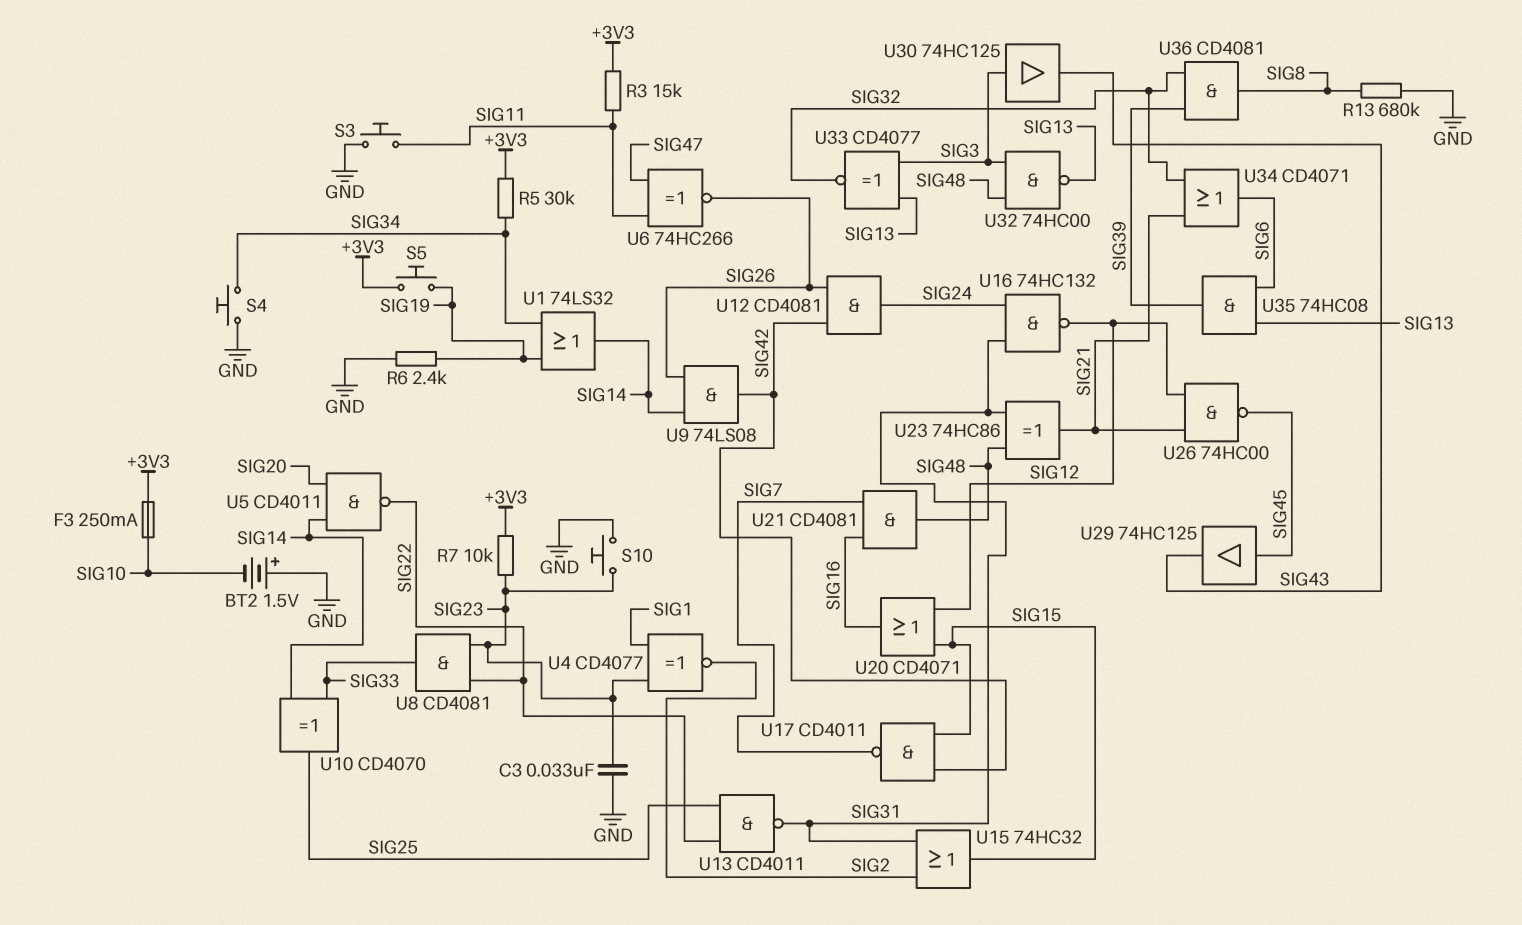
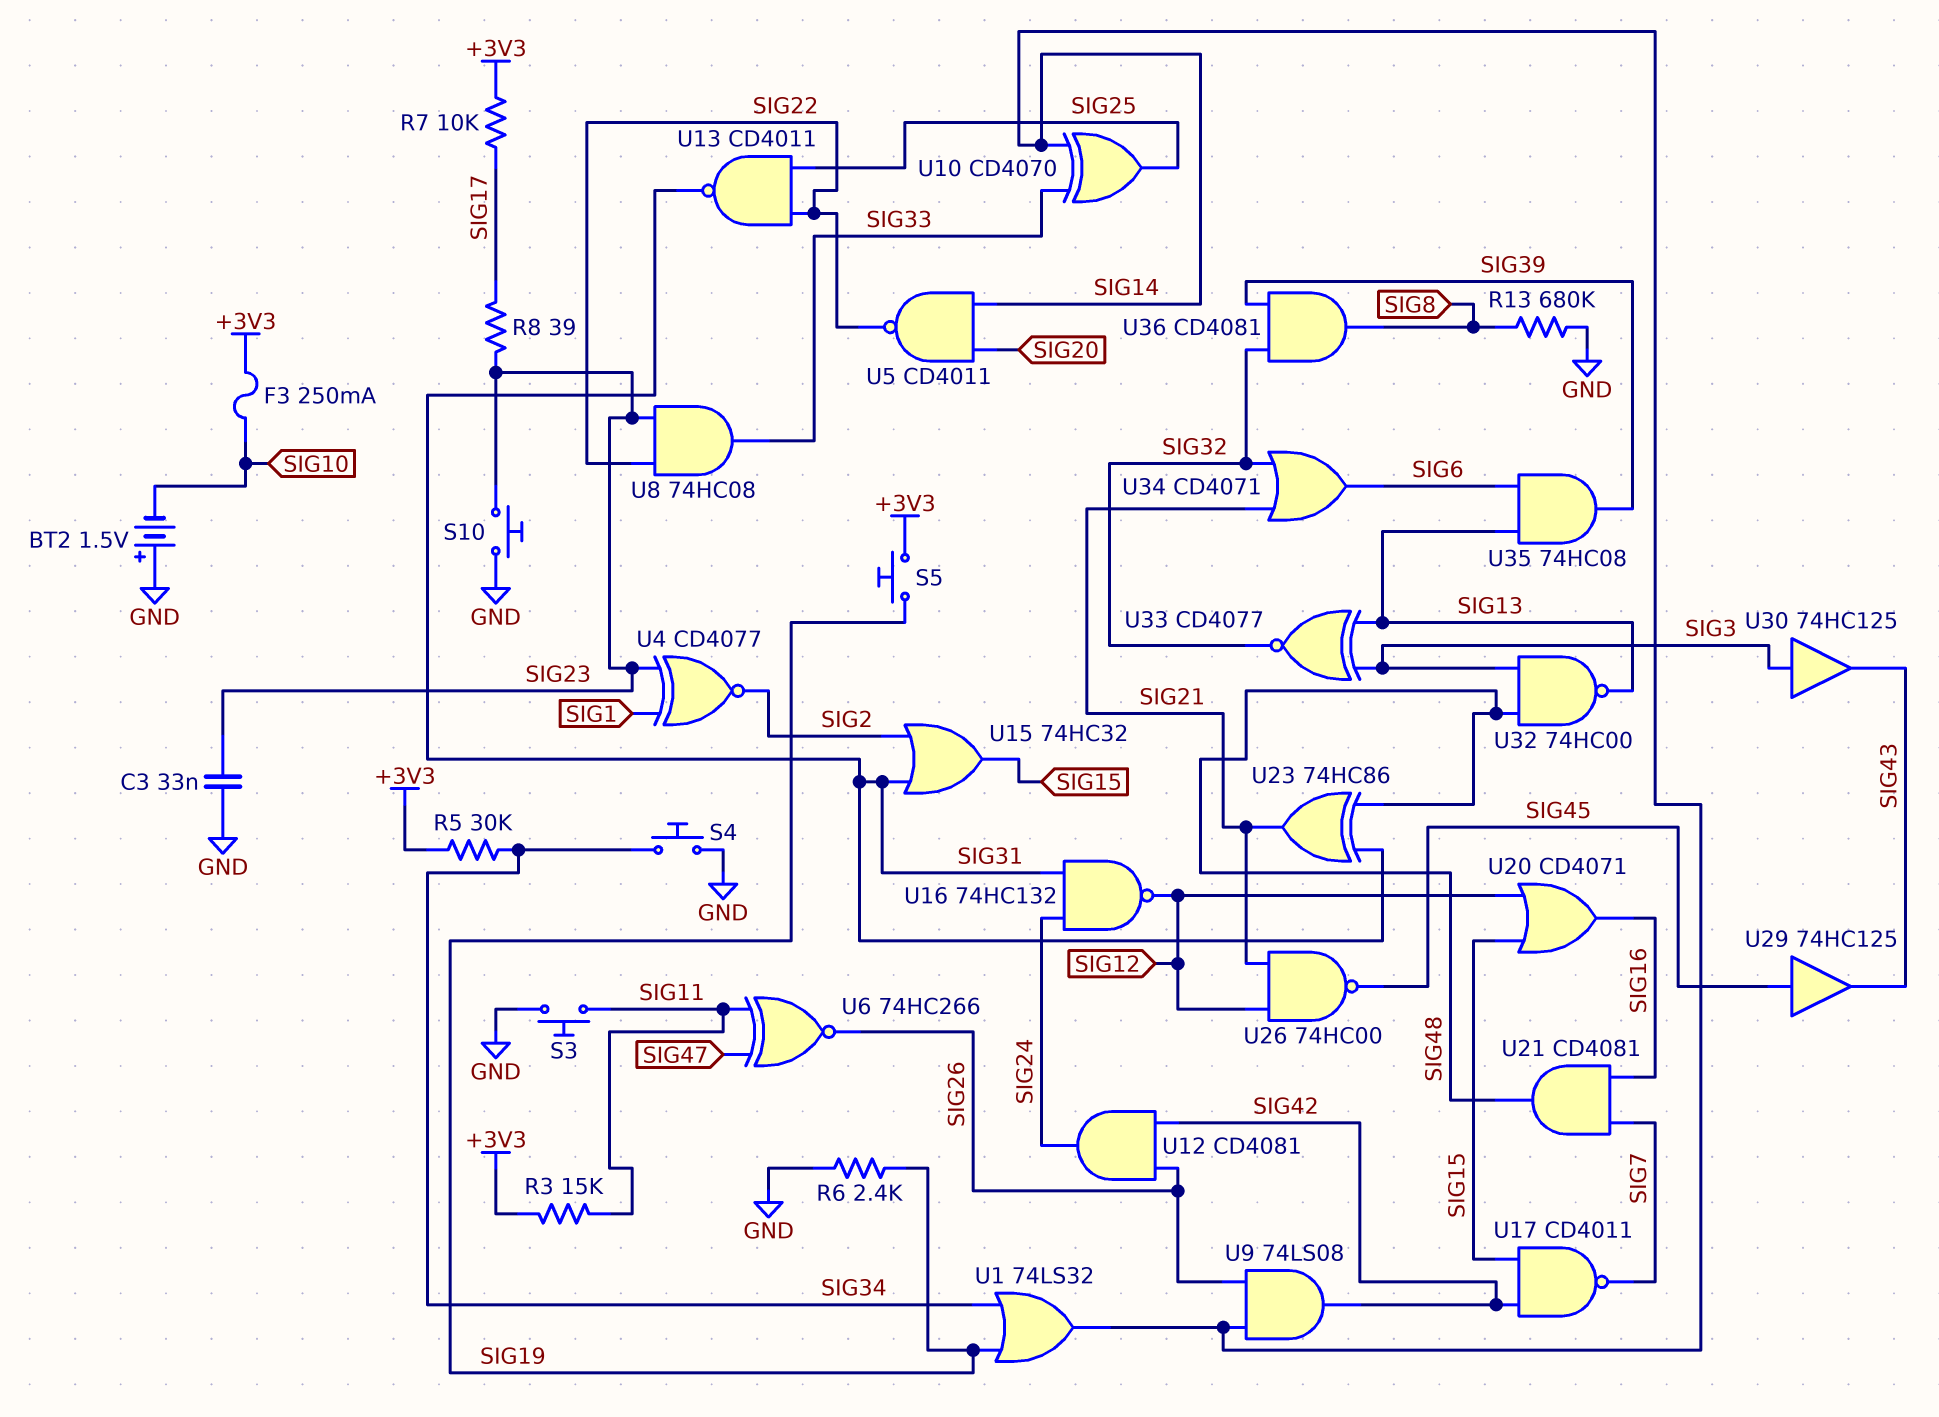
R7: 10k (+3V3, SIG23) -> 10k (+3V3, SIG17)
R8: none -> 39 (SIG17, SIG23)
U8: AND CD4081 (in SIG22, in SIG23, out SIG33) -> AND 74HC08 (in SIG22, in SIG23, out SIG33)

